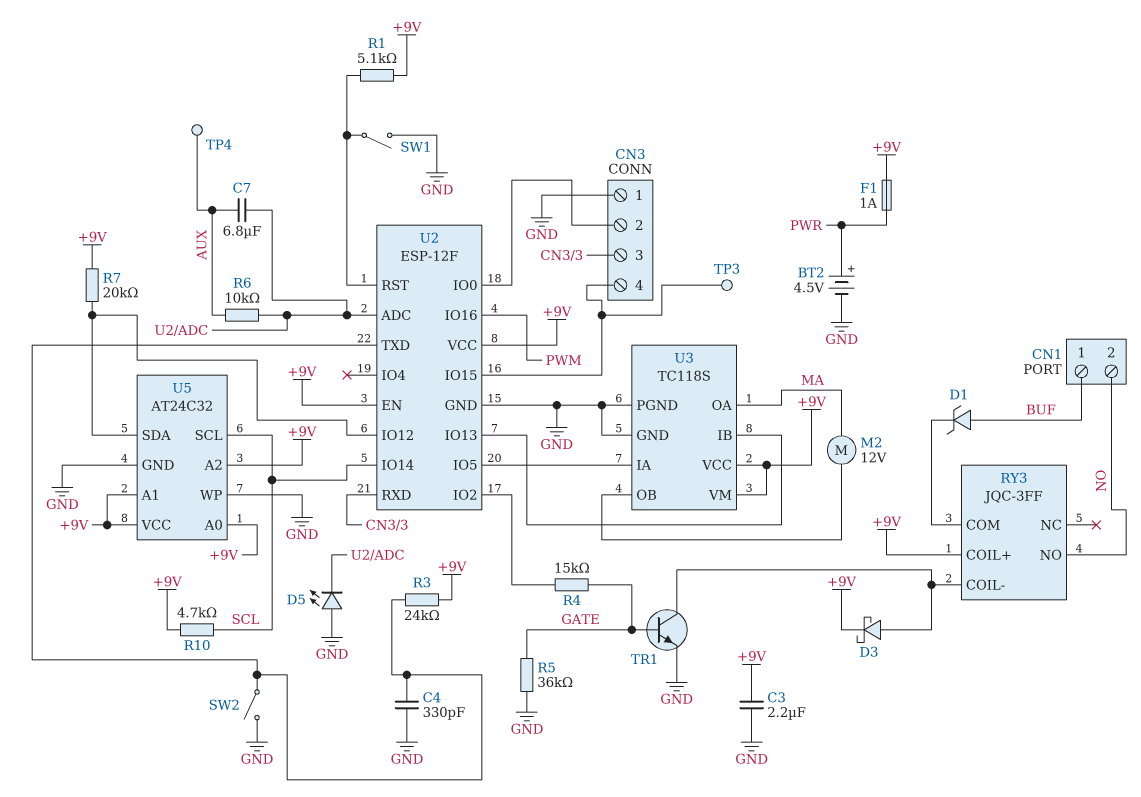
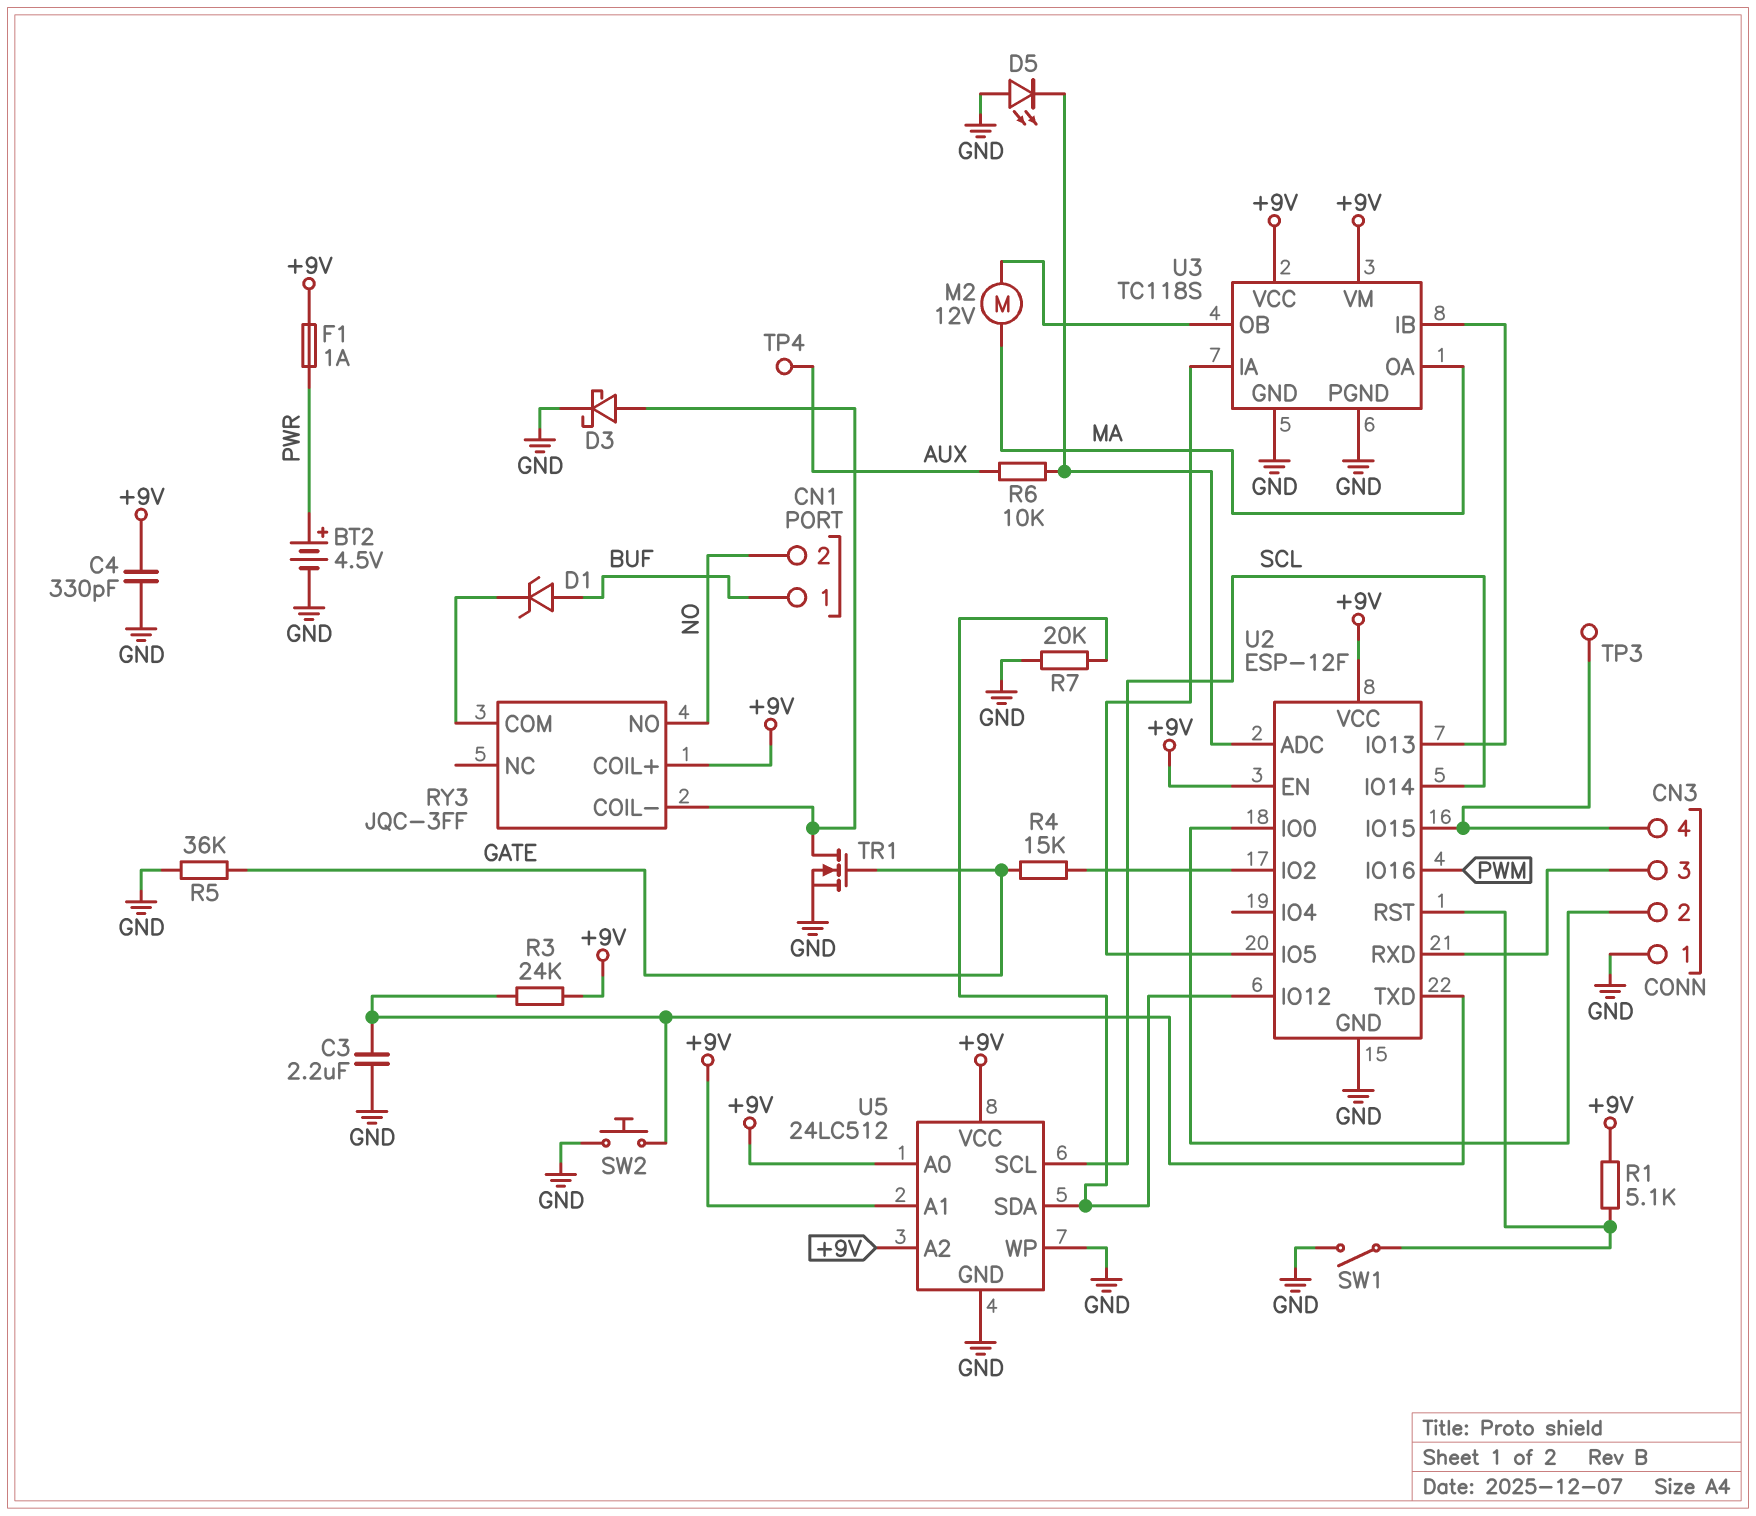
C3: 2.2uF (+9V, GND) -> 2.2uF (GND, U2/TXD)
C4: 330pF (GND, U2/TXD) -> 330pF (+9V, GND)
C7: 6.8uF (AUX, U2/ADC) -> none
D3: schottky (A RY3/COIL-, K +9V) -> schottky (A RY3/COIL-, K GND)
R7: 20k (+9V, U2/IO12) -> 20k (GND, U2/IO12)
R10: 4.7k (+9V, SCL) -> none
SW2: switch (GND, U2/TXD) -> button (GND, U2/TXD)
TR1: NPN (B GATE, C RY3/COIL-, E GND) -> NMOS (G GATE, D RY3/COIL-, S GND)
U5: AT24C32 -> 24LC512

